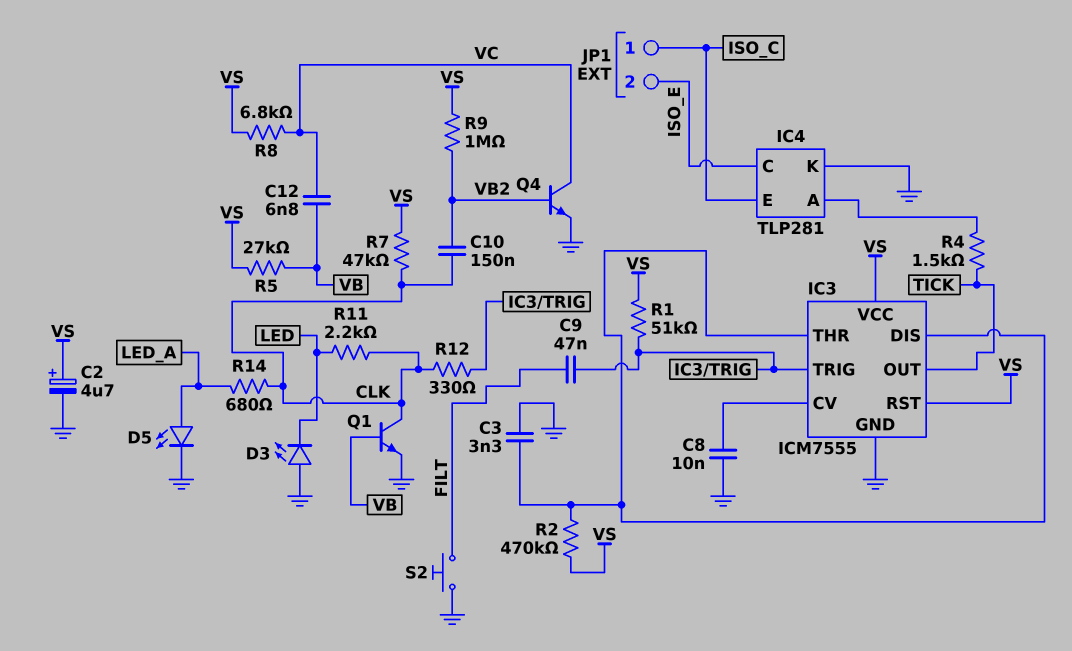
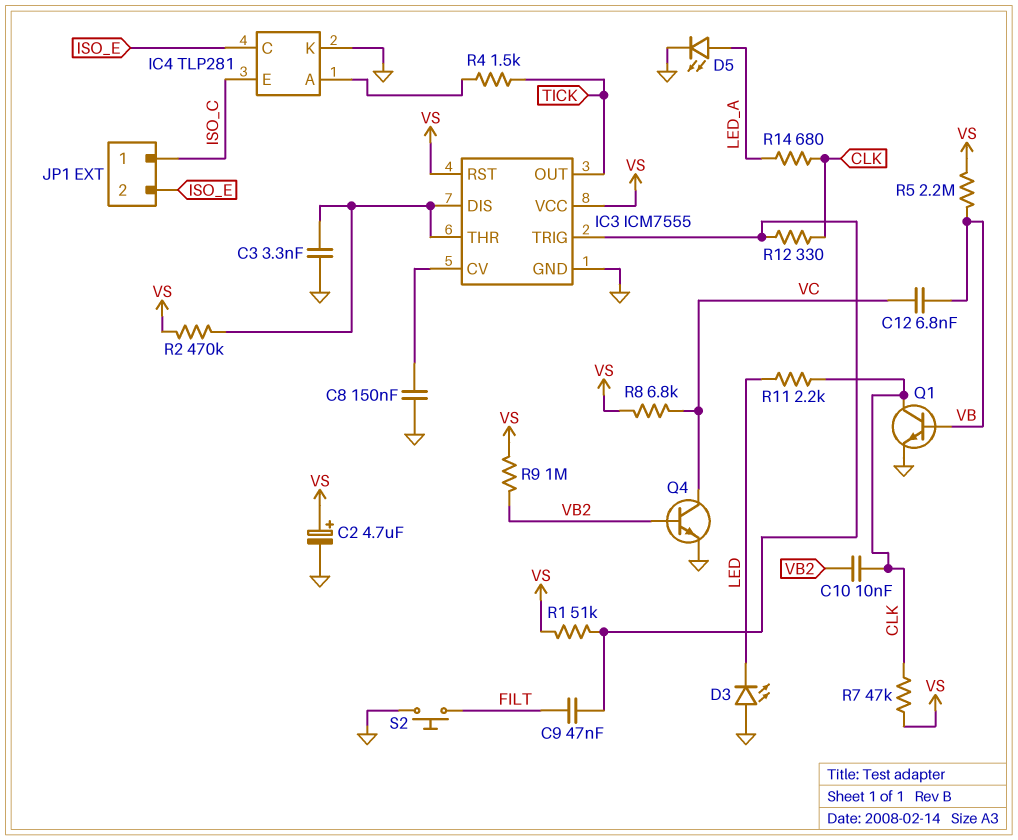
C8: 10nF (GND, IC3/CV) -> 150nF (GND, IC3/CV)
C10: 150nF (CLK, VB2) -> 10nF (CLK, VB2)
R5: 27k (VB, VS) -> 2.2M (VB, VS)

